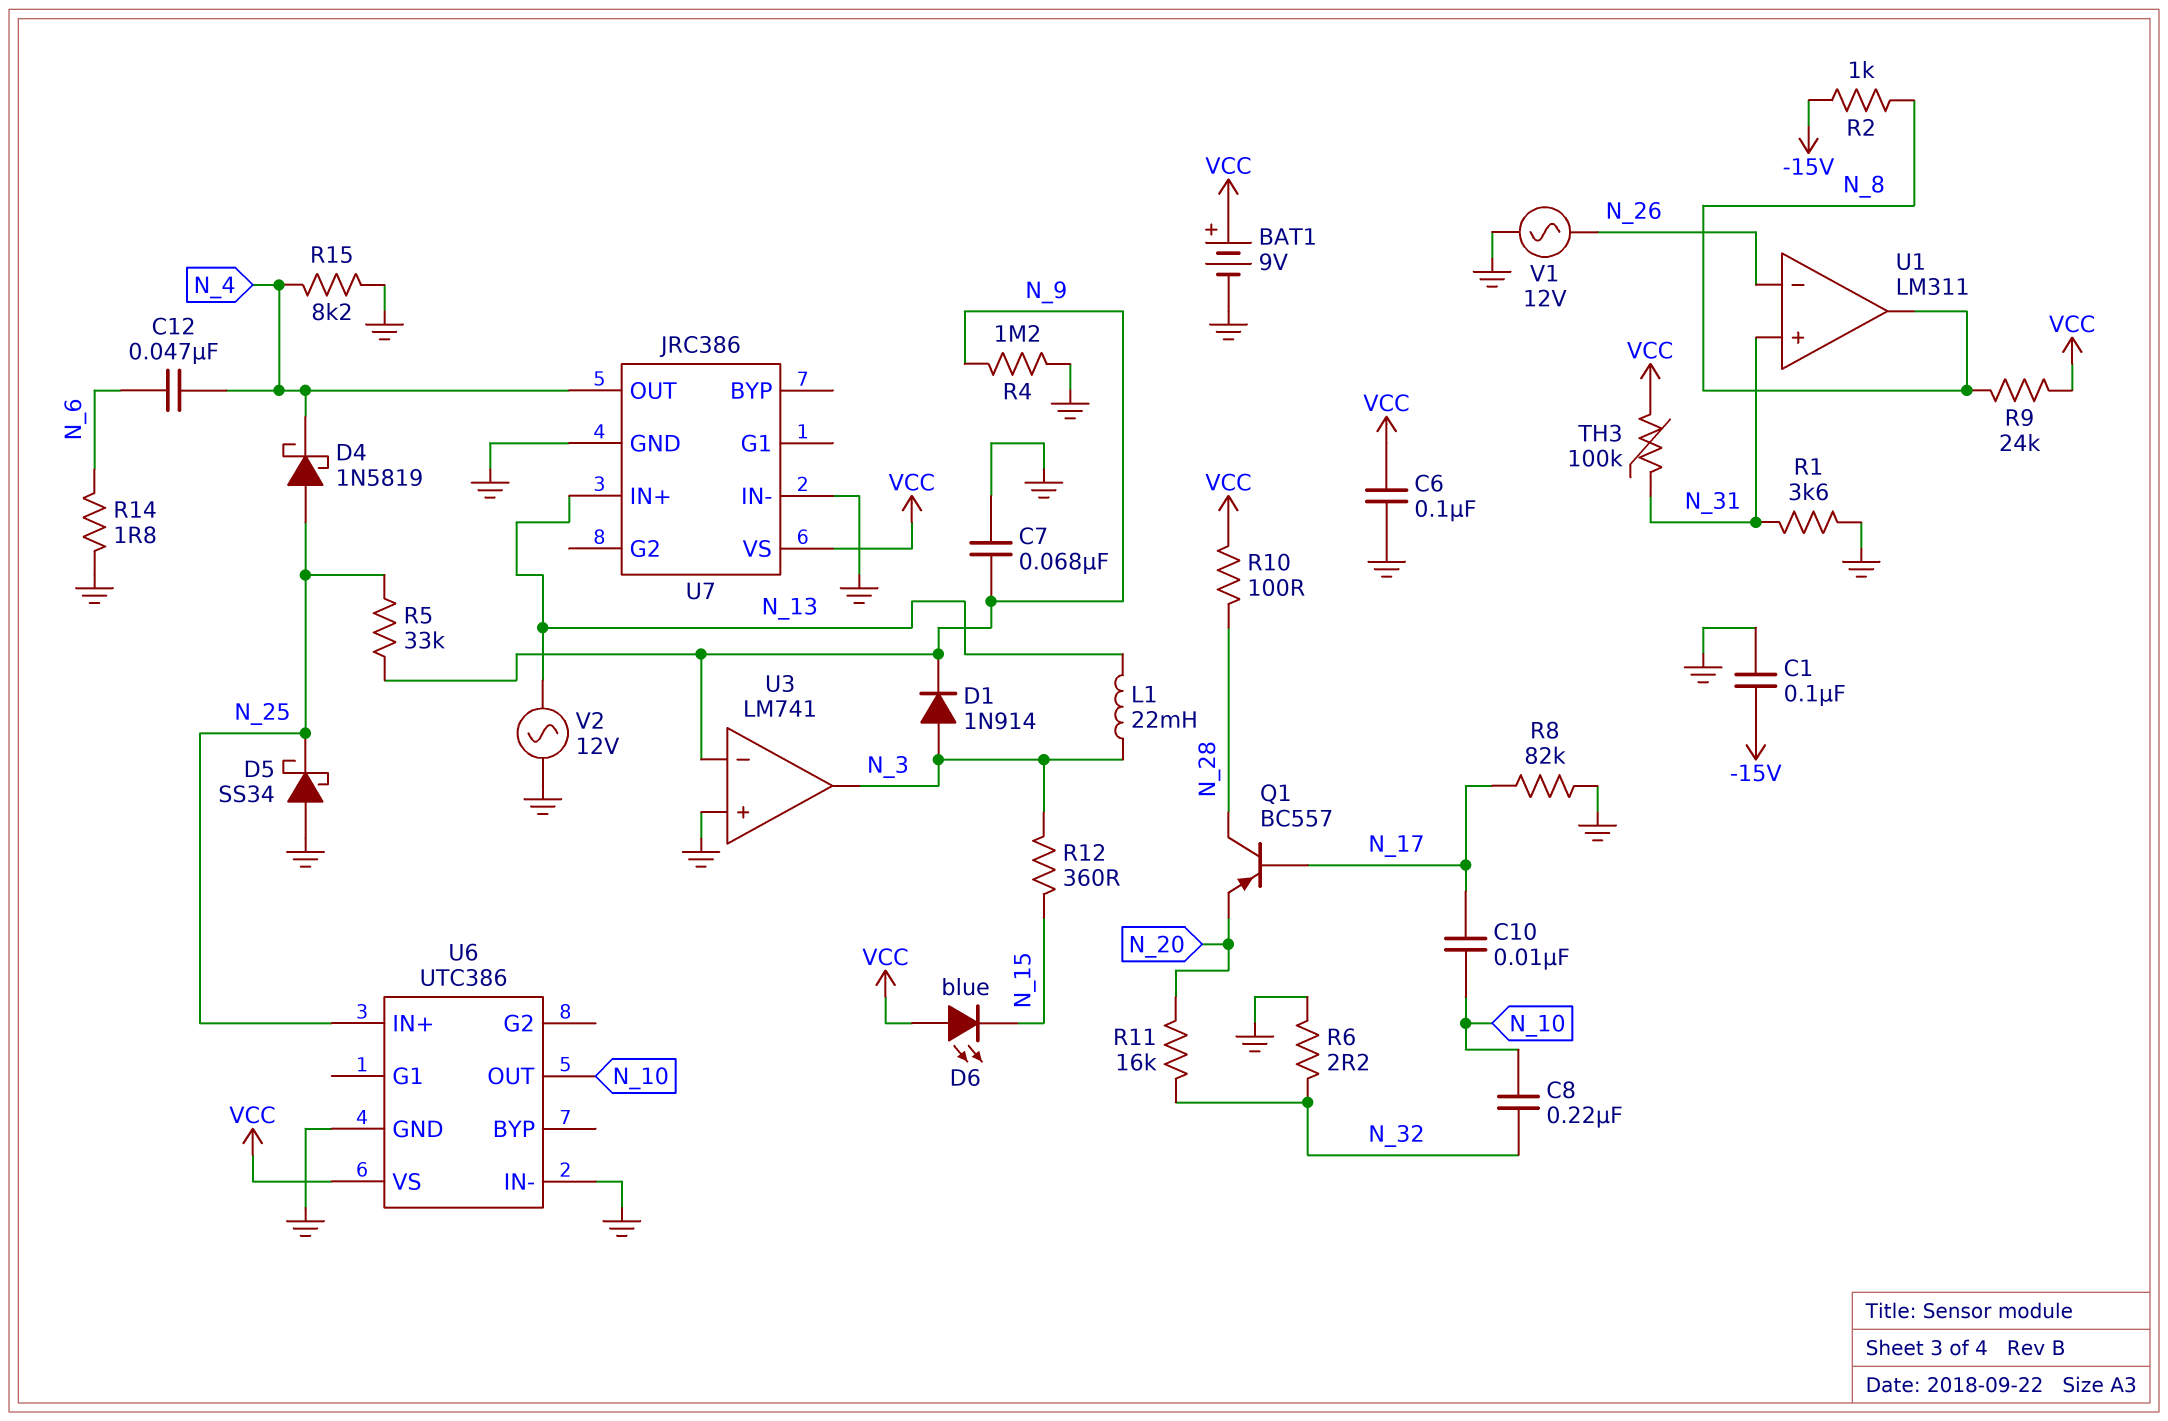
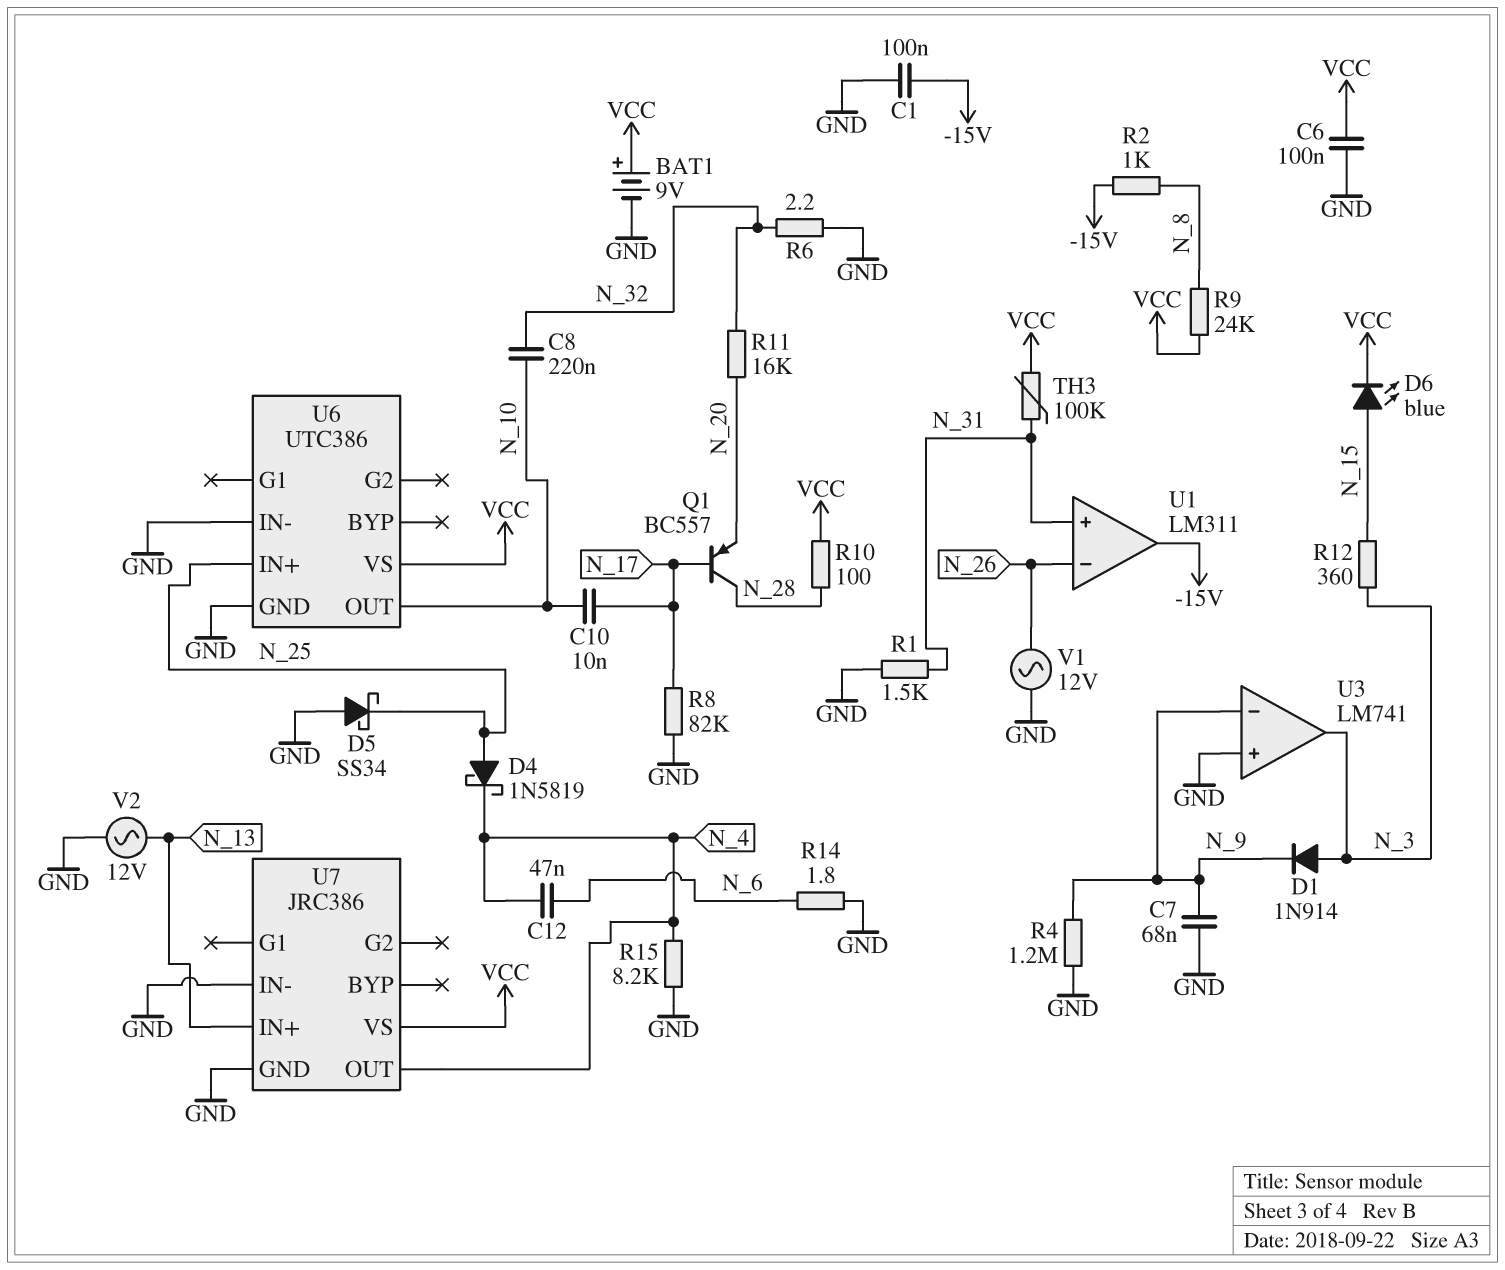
D6: LED blue (A VCC, K N_15) -> LED blue (A N_15, K VCC)
L1: 22mH (N_3, N_13) -> none
R1: 3.6k (GND, N_31) -> 1.5k (GND, N_31)
R5: 33k (N_9, N_25) -> none
U1 pin out: N_8 -> -15V

